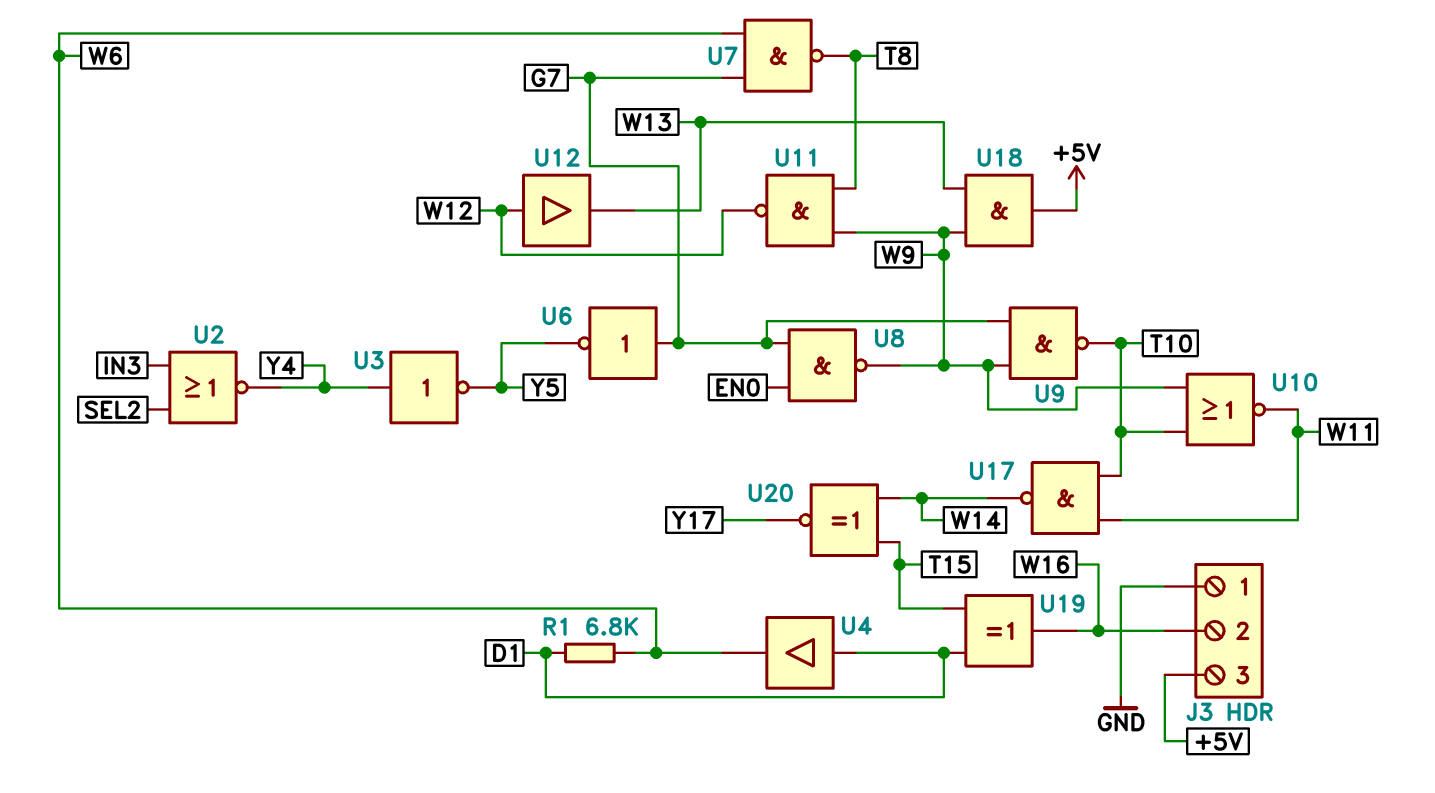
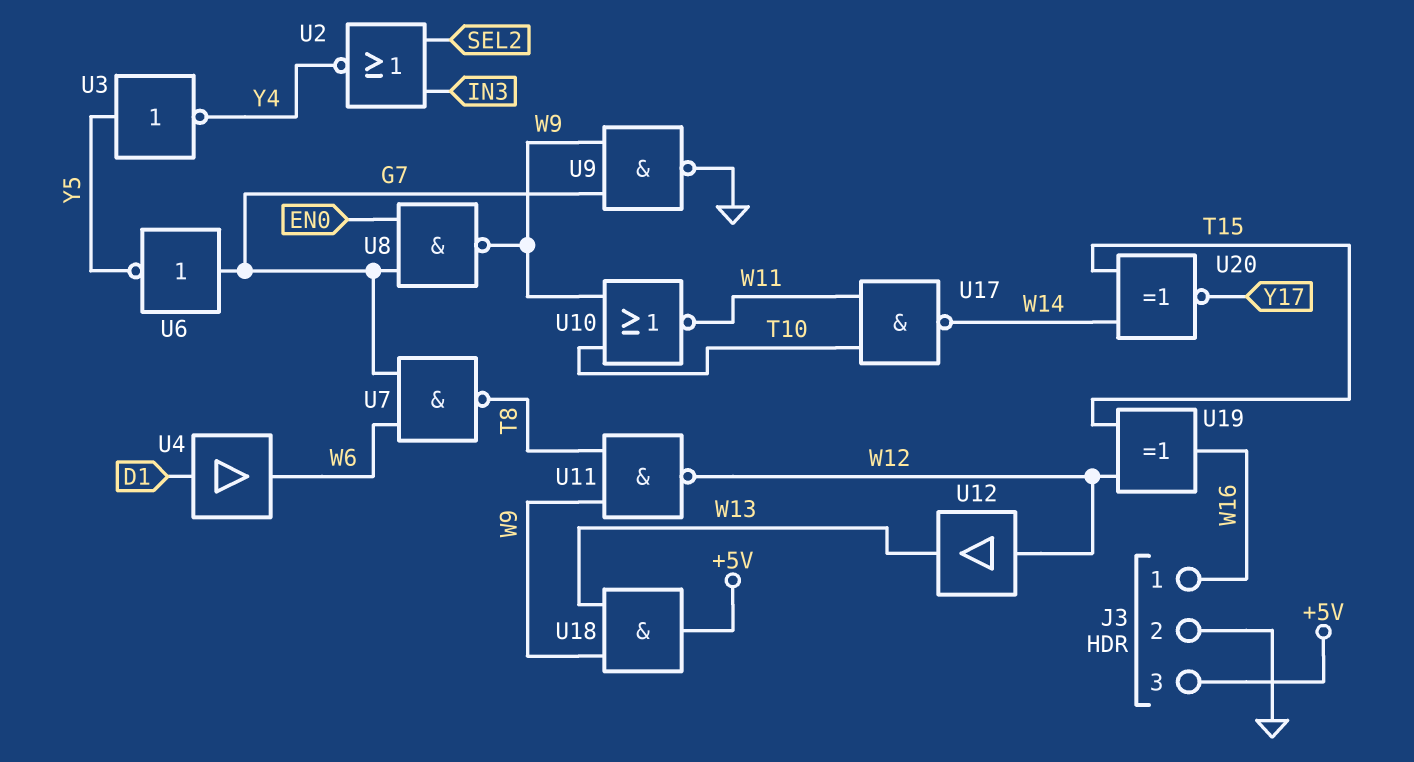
J3 pin 1: GND -> W16
J3 pin 2: W16 -> GND
R1: 6.8k (D1, W6) -> none
U3: NOT (in Y4, out Y5) -> NOT (in Y5, out Y4)
U9: NAND (in G7, in W9, out T10) -> NAND (in G7, in W9, out GND)
U19: XOR (in D1, in T15, out W16) -> XOR (in T15, in W12, out W16)

